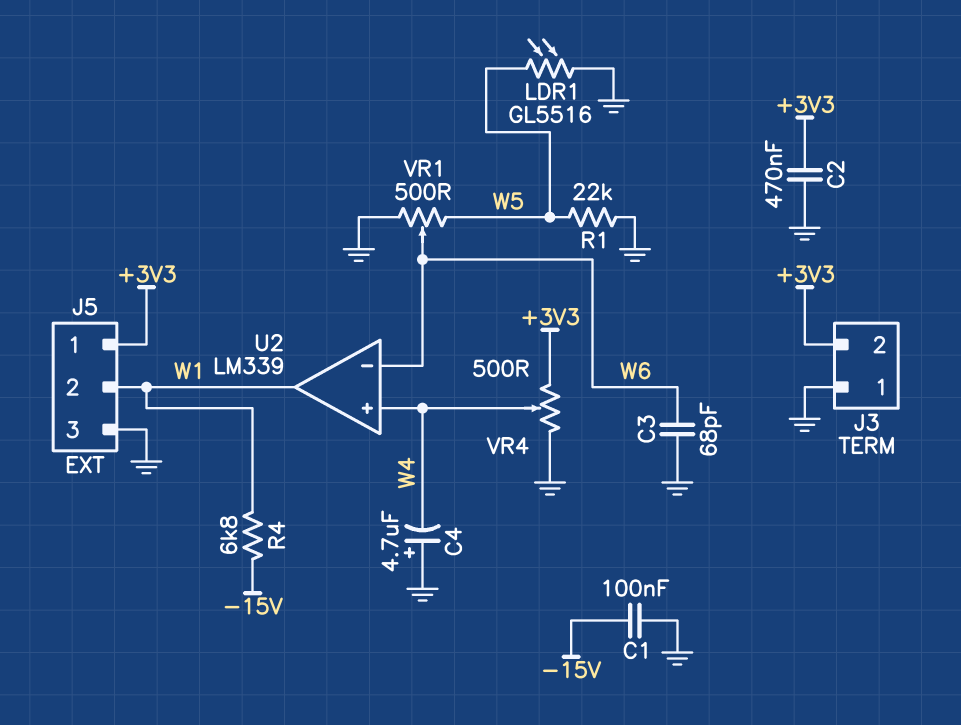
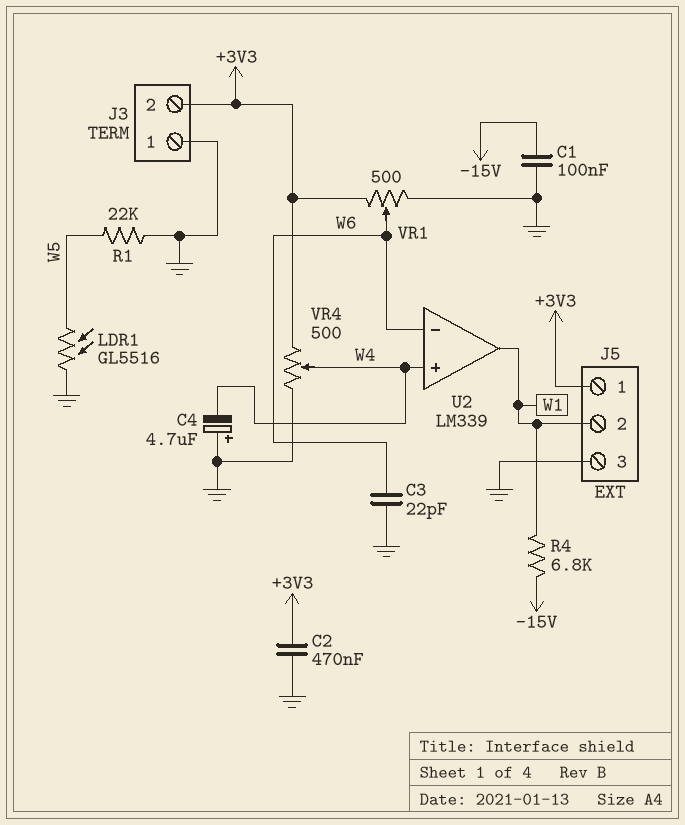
C3: 68pF (GND, W6) -> 22pF (GND, W6)
VR1: 500 (GND, W5, wiper W6) -> 500 (+3V3, GND, wiper W6)

